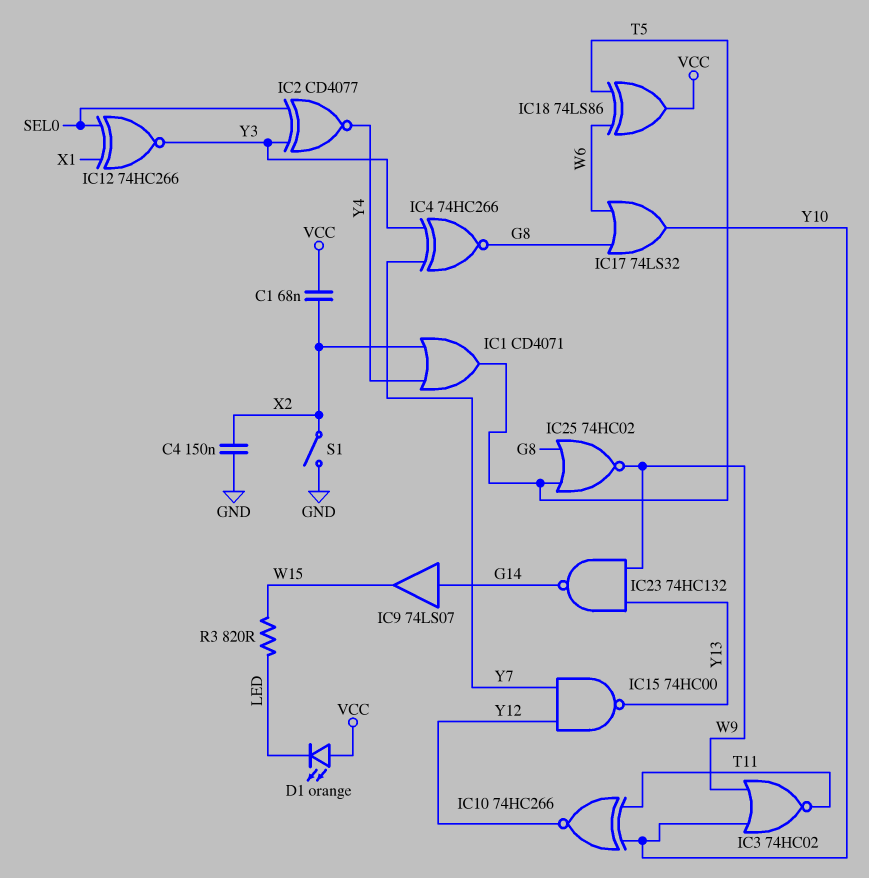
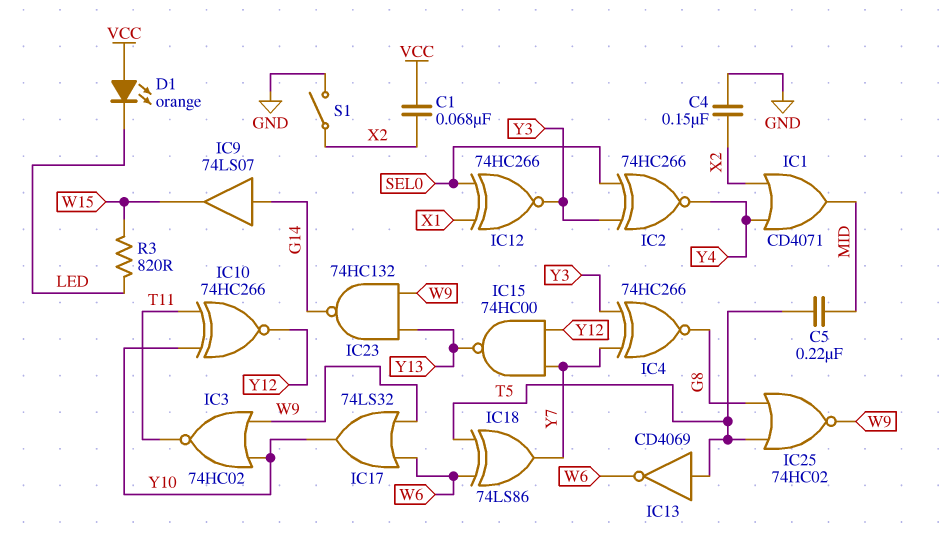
C5: none -> 220nF (MID, T5)
IC1: OR CD4071 (in X2, in Y4, out T5) -> OR CD4071 (in X2, in Y4, out MID)
IC2: XNOR CD4077 (in SEL0, in Y3, out Y4) -> XNOR 74HC266 (in SEL0, in Y3, out Y4)
IC13: none -> NOT CD4069 (in T5, out W6)
IC17: OR 74LS32 (in G8, in W6, out Y10) -> OR 74LS32 (in W6, in W9, out Y10)
IC18: XOR 74LS86 (in T5, in W6, out VCC) -> XOR 74LS86 (in T5, in W6, out Y7)

